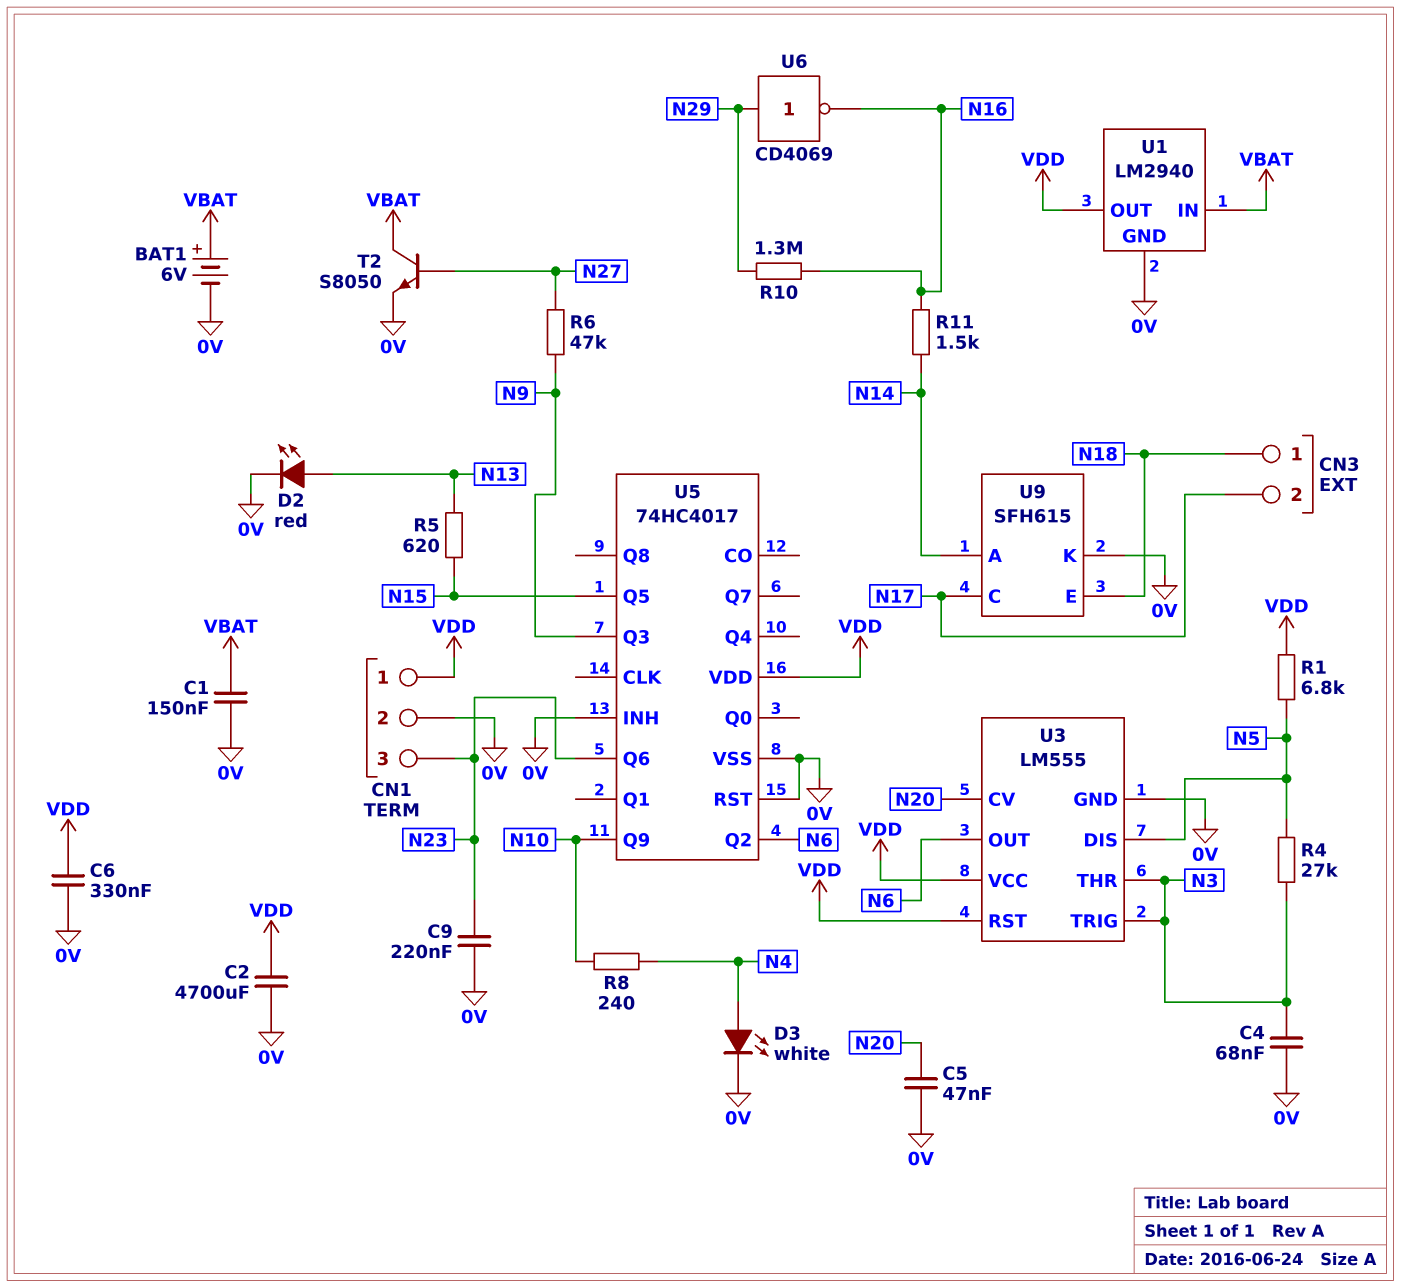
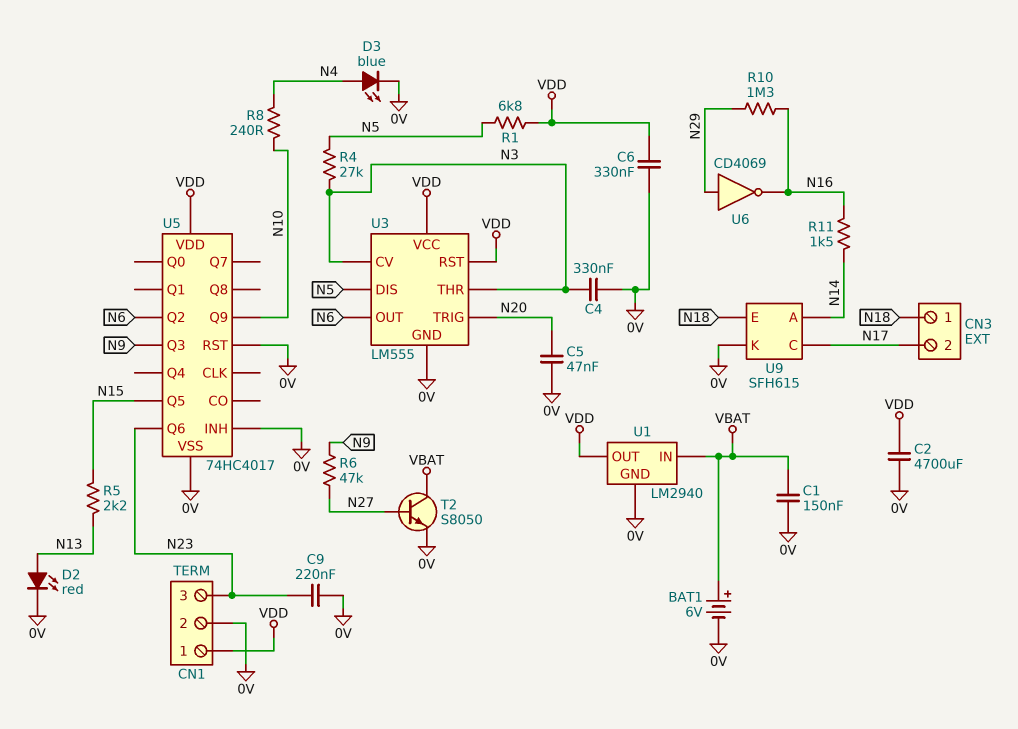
C4: 68nF (0V, N3) -> 330nF (0V, N3)
D3: LED white (A N4, K 0V) -> LED blue (A N4, K 0V)
R5: 620 (N13, N15) -> 2.2k (N13, N15)
U3 pin CV: N20 -> N3
U3 pin TRIG: N3 -> N20

